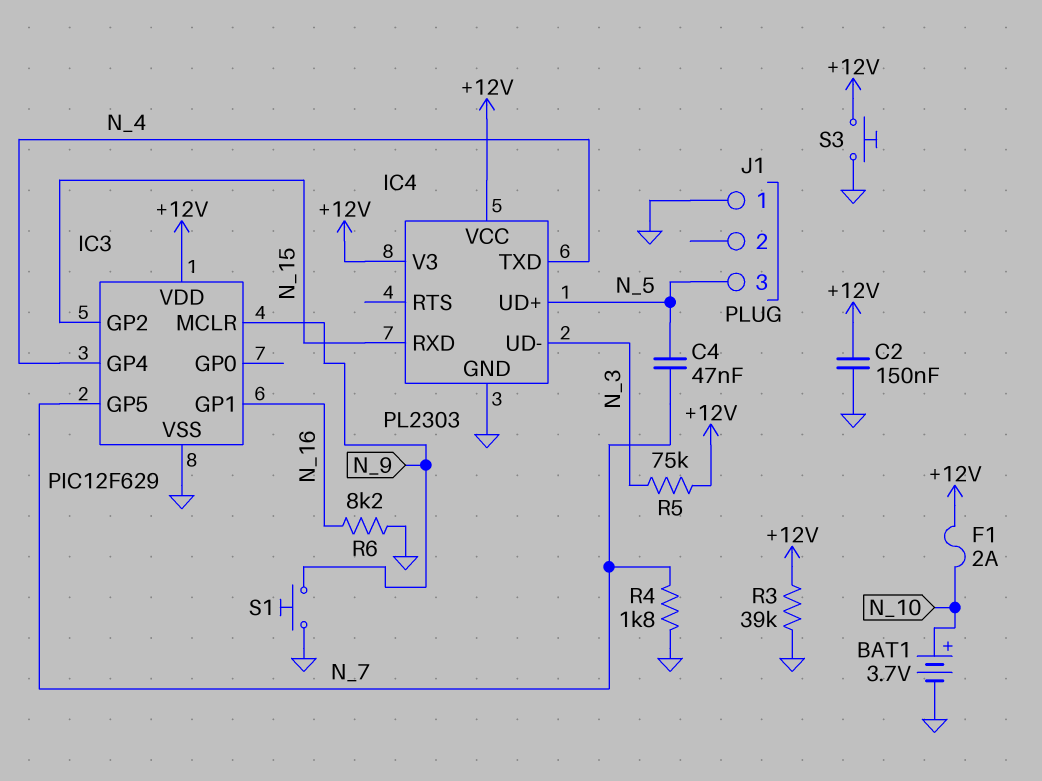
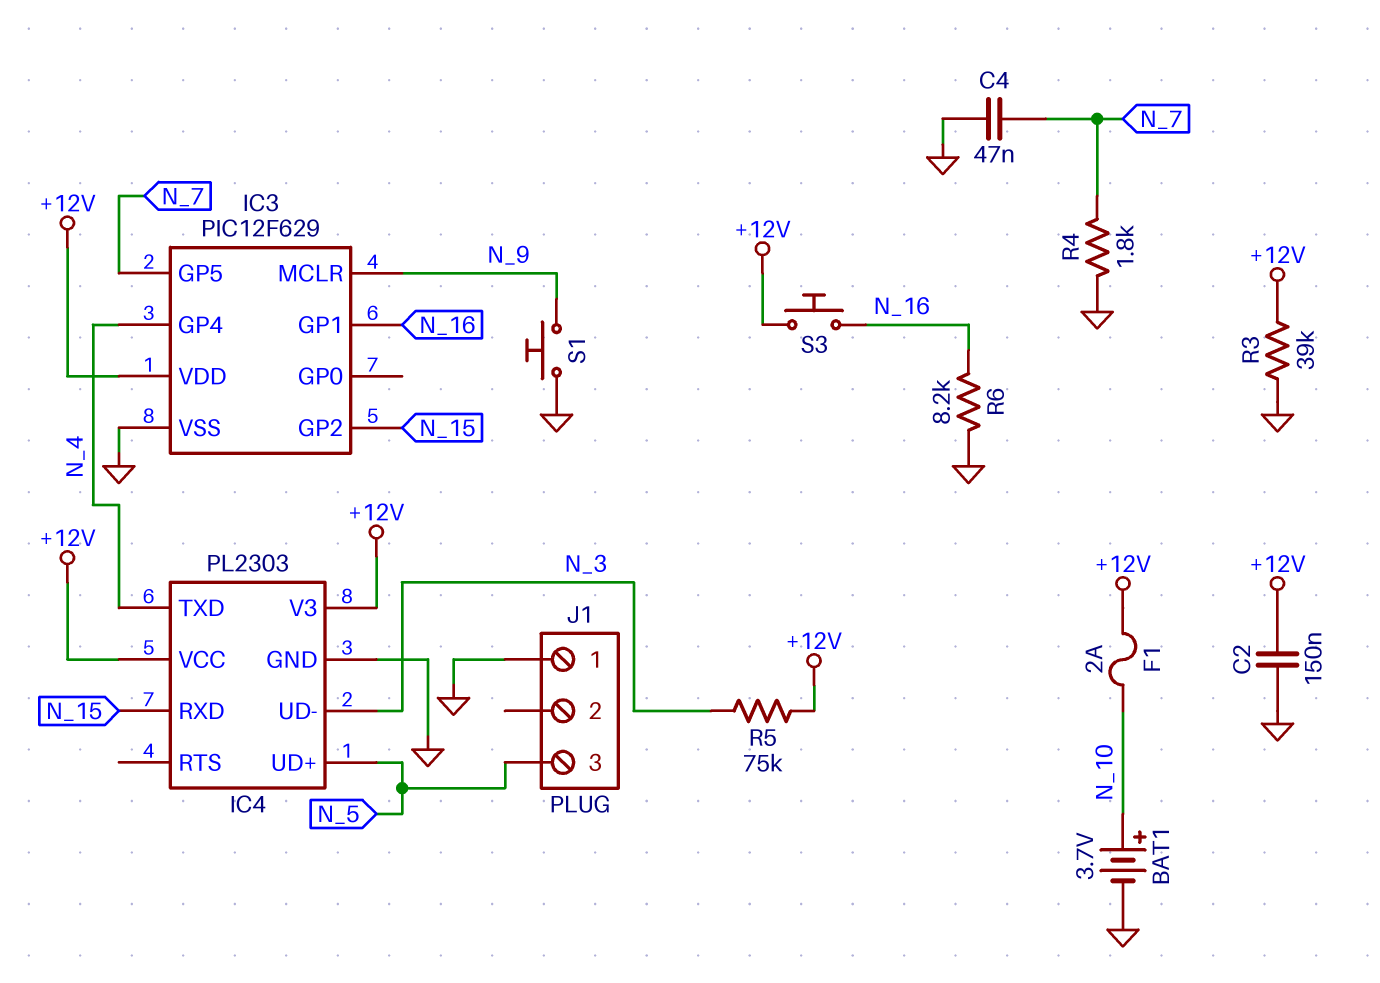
C4: 47nF (N_5, N_7) -> 47nF (GND, N_7)
S3: button (+12V, GND) -> button (+12V, N_16)

